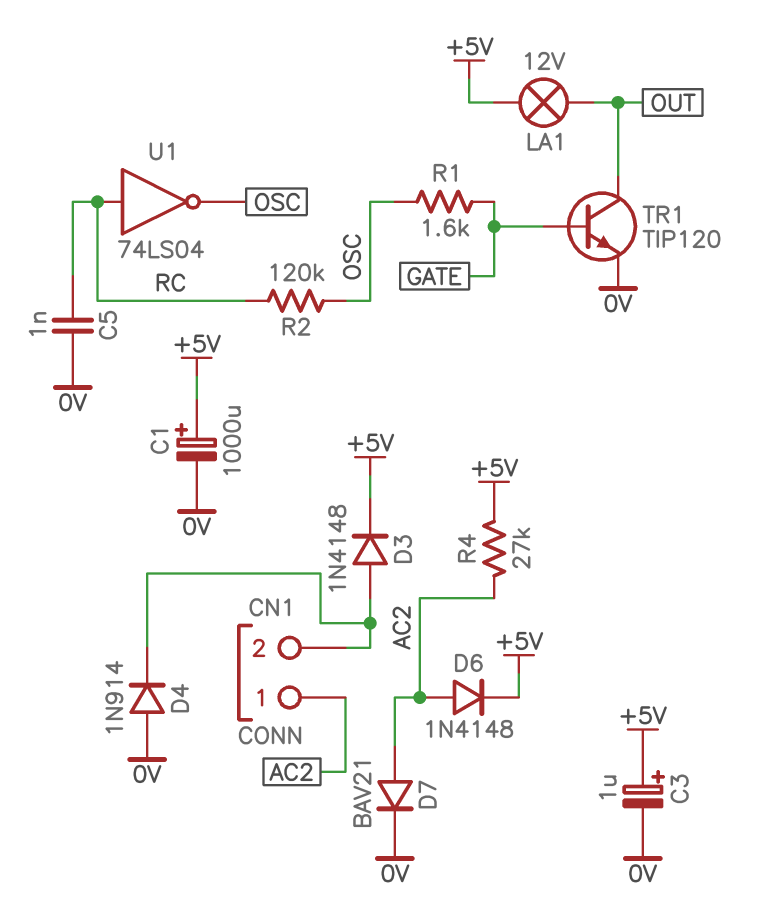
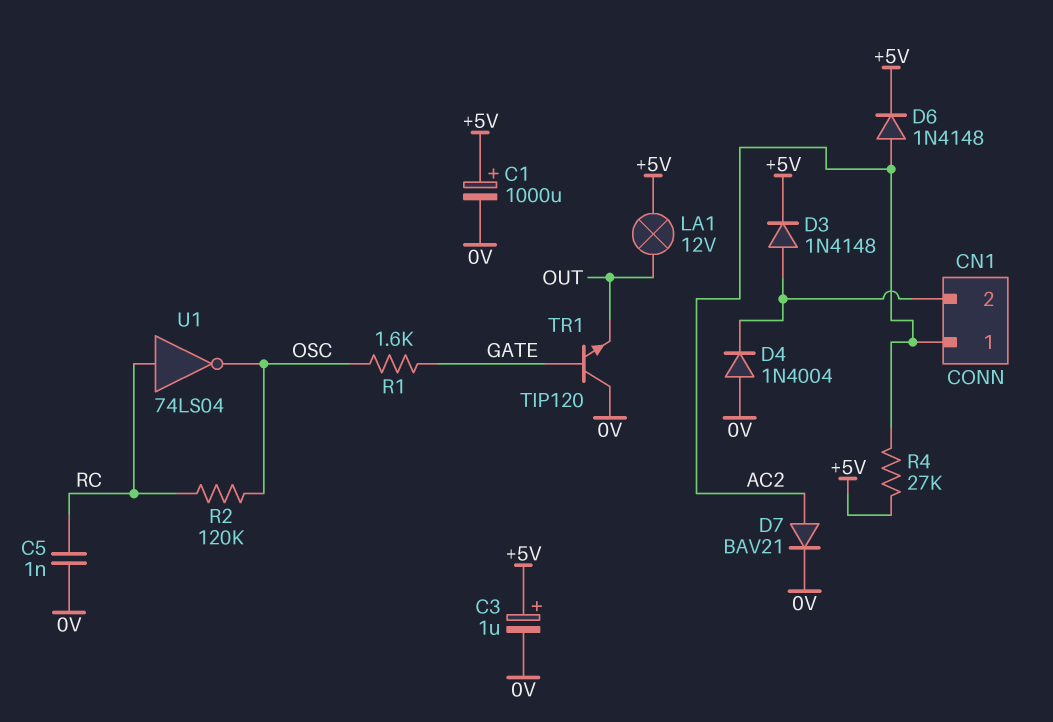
D4: diode 1N914 (A 0V, K CN1/2) -> diode 1N4004 (A 0V, K CN1/2)
TR1: NPN TIP120 (B GATE, C OUT, E 0V) -> NPN TIP120 (B GATE, C 0V, E OUT)

